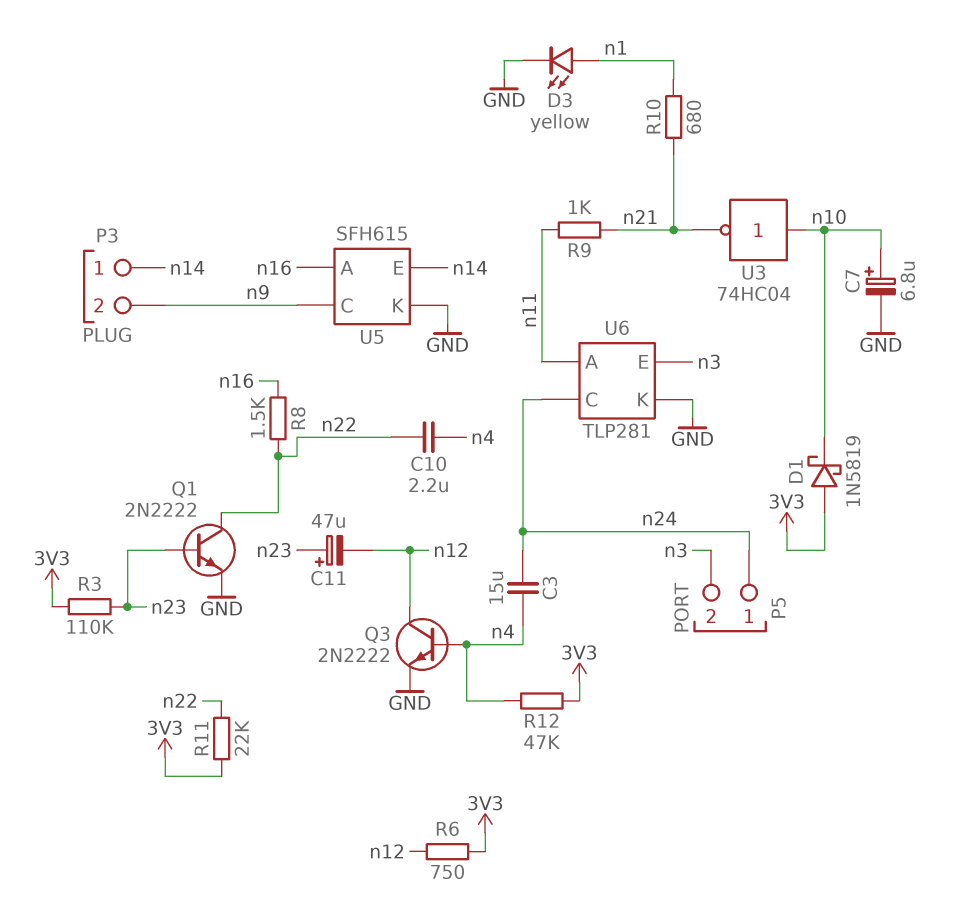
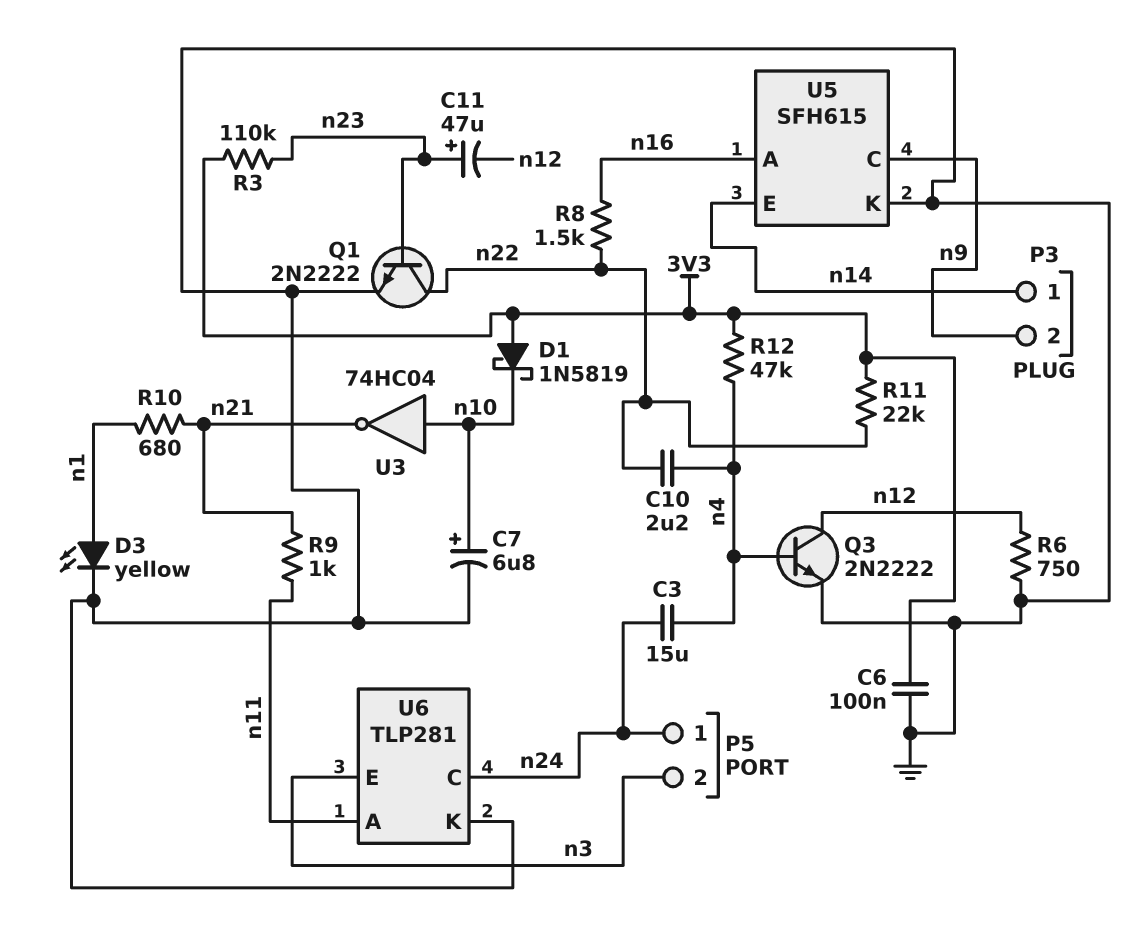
C6: none -> 100nF (3V3, GND)
R6: 750 (3V3, n12) -> 750 (GND, n12)

